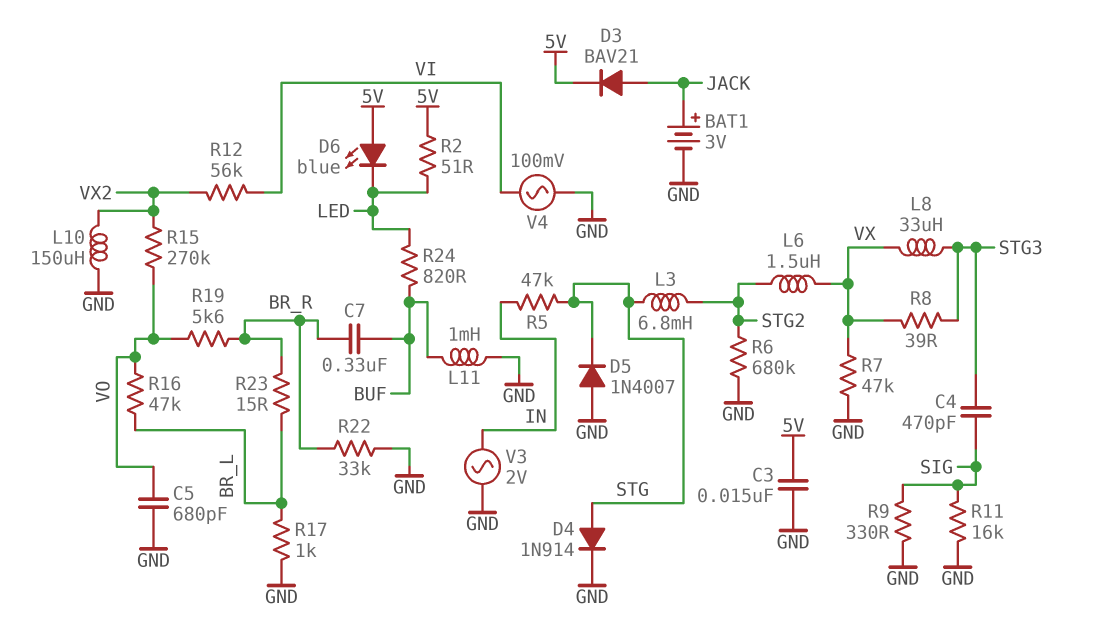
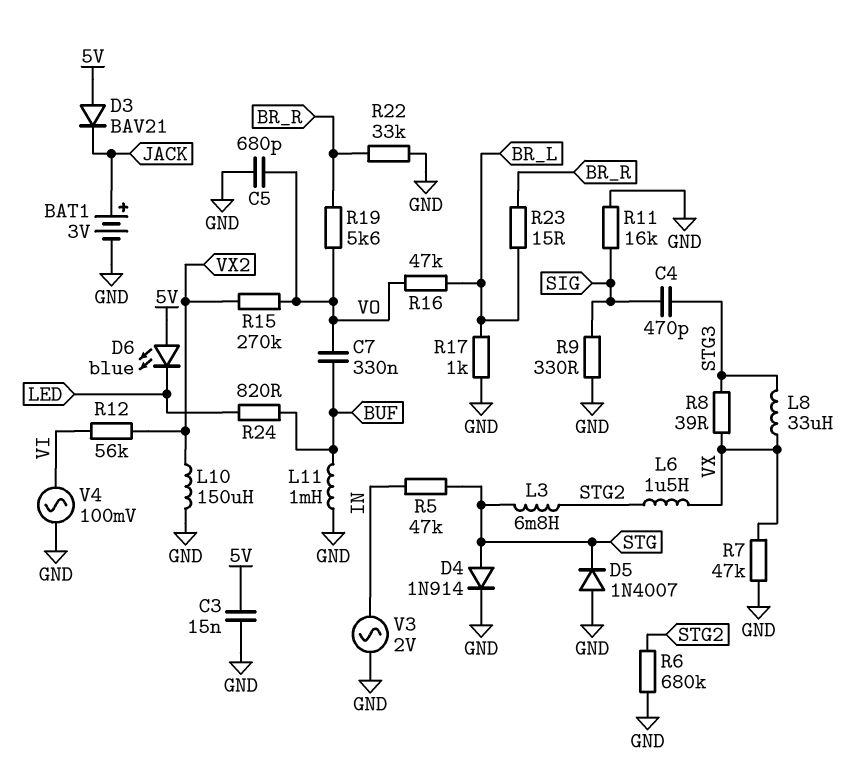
C7: 330nF (BR_R, BUF) -> 330nF (BUF, VO)
D3: diode BAV21 (A JACK, K 5V) -> diode BAV21 (A 5V, K JACK)
R2: 51 (5V, LED) -> none

